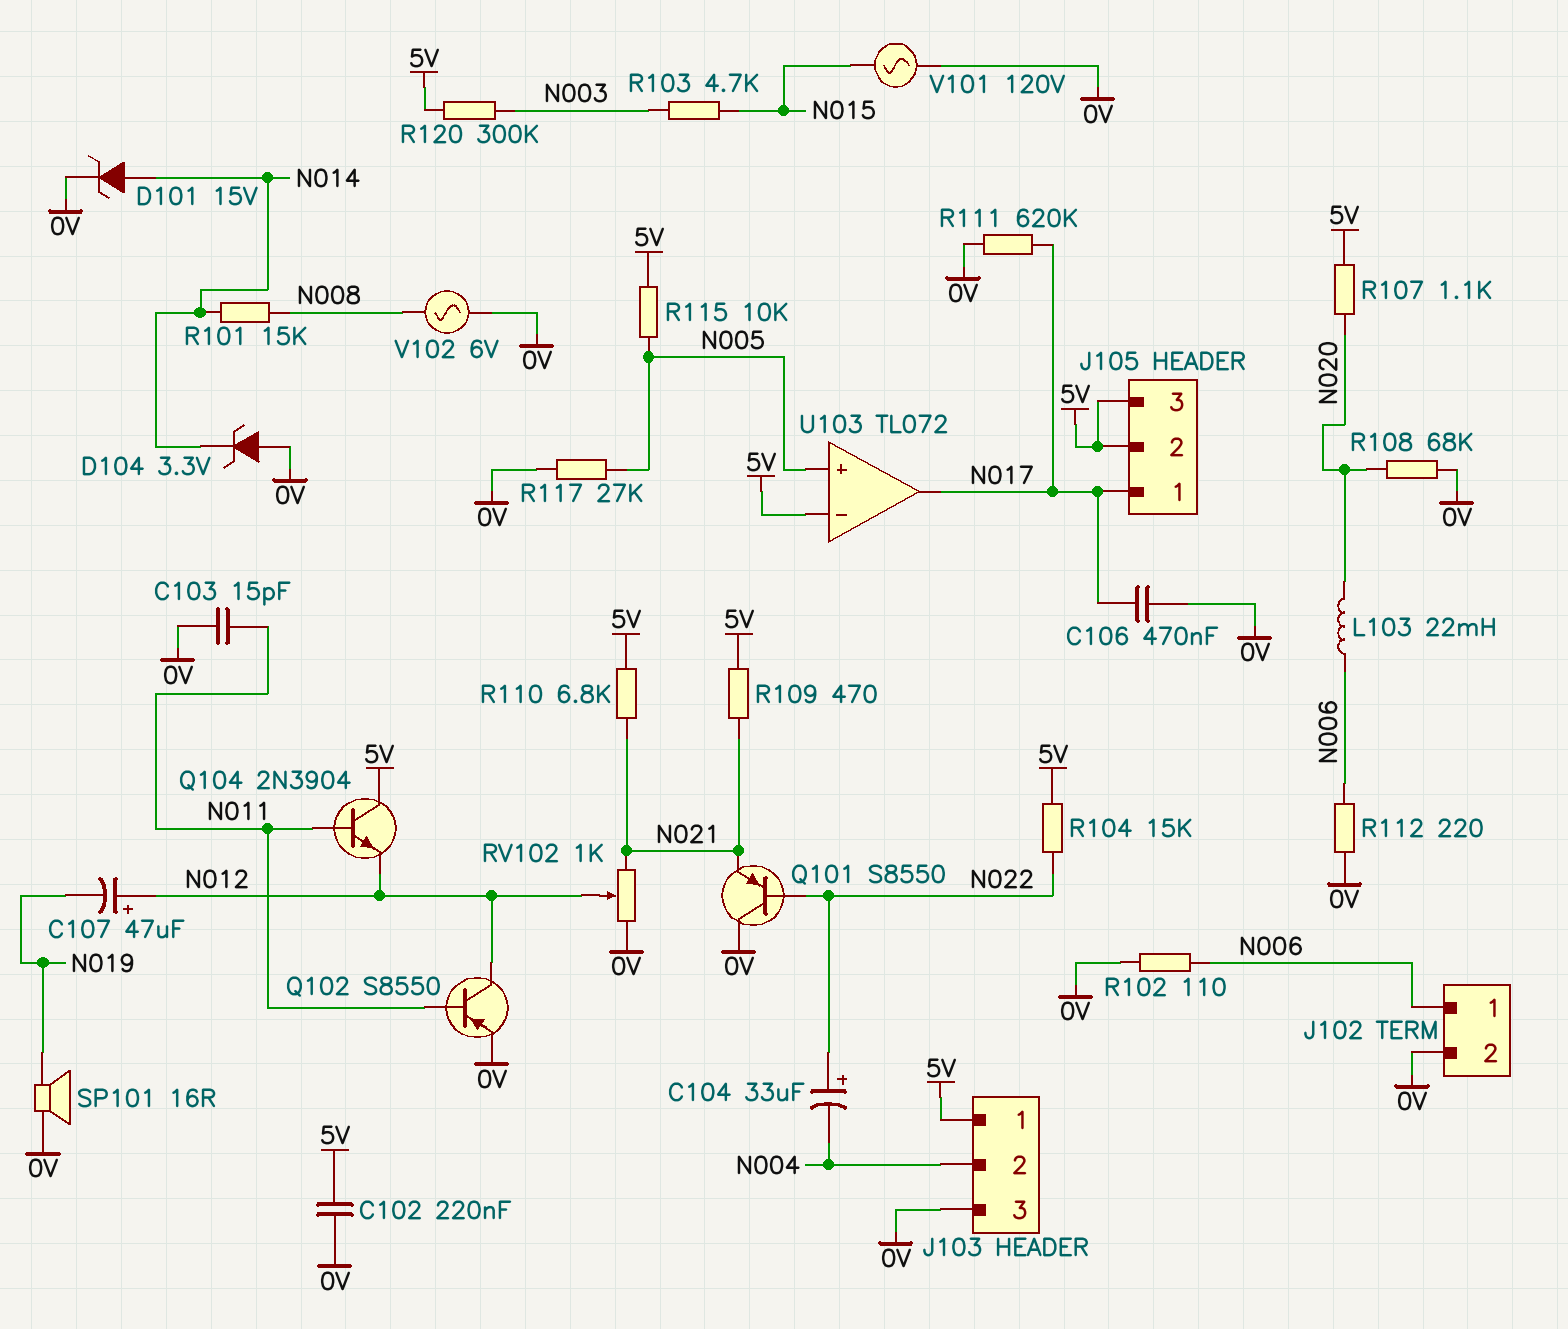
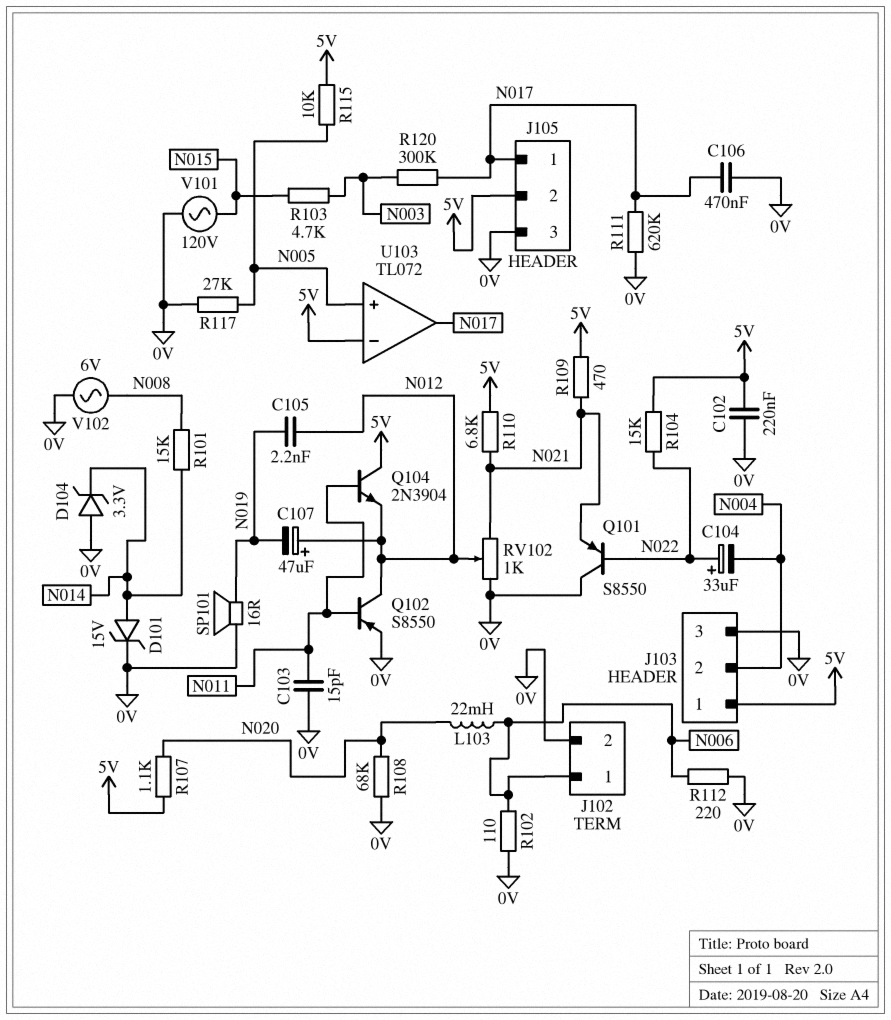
C105: none -> 2.2nF (N012, N019)
J105 pin 3: 5V -> 0V
R120: 300k (5V, N003) -> 300k (N003, N017)

